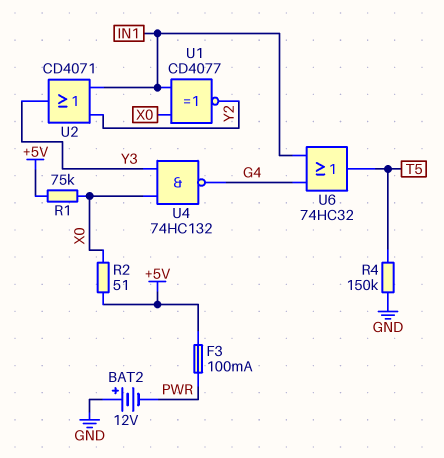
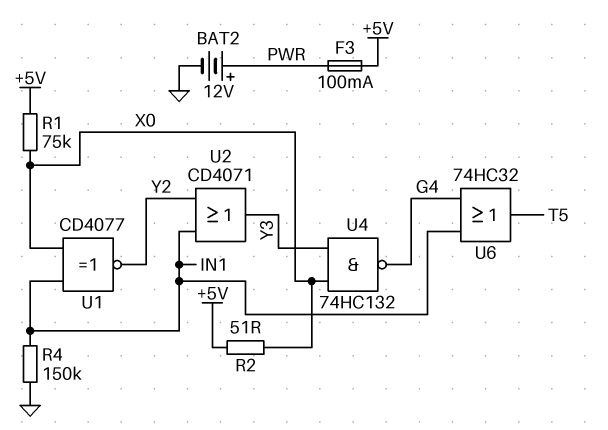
BAT2: 12V (plus GND, minus PWR) -> 12V (plus PWR, minus GND)
R4: 150k (GND, T5) -> 150k (GND, IN1)

